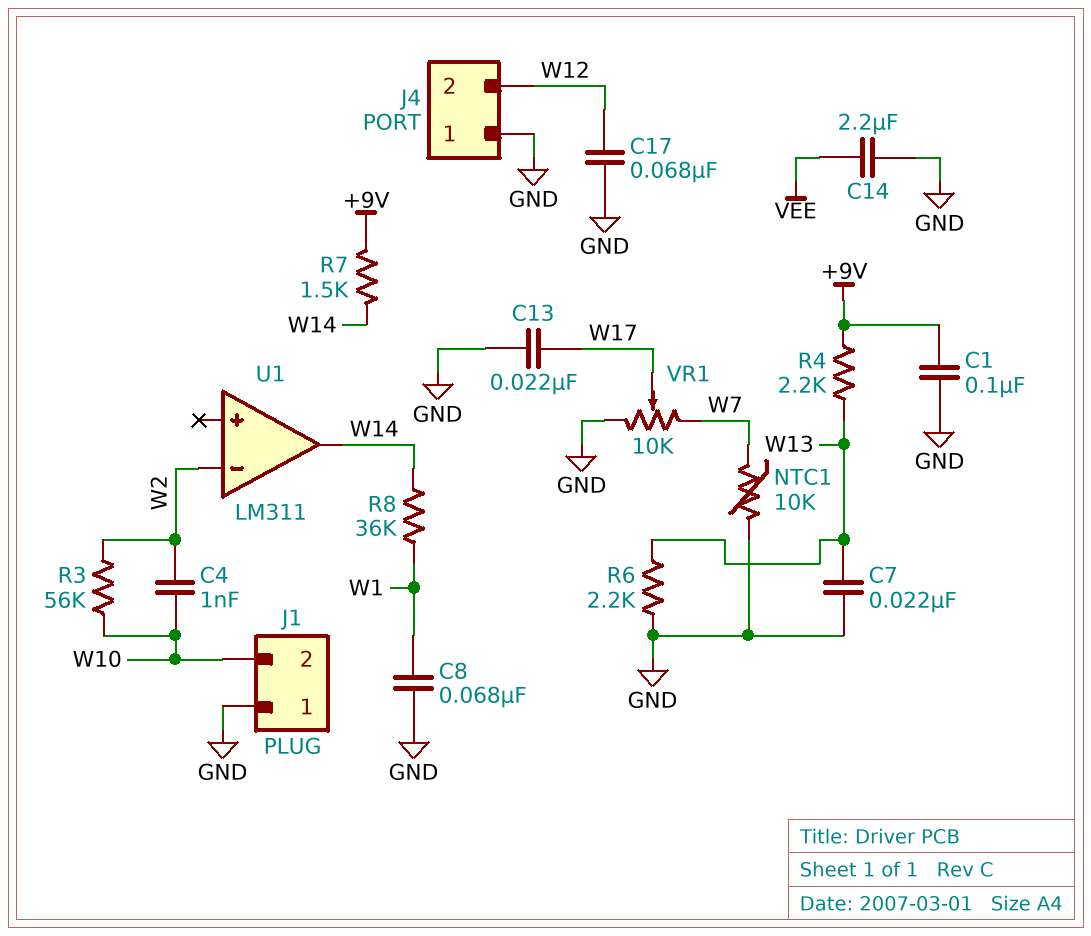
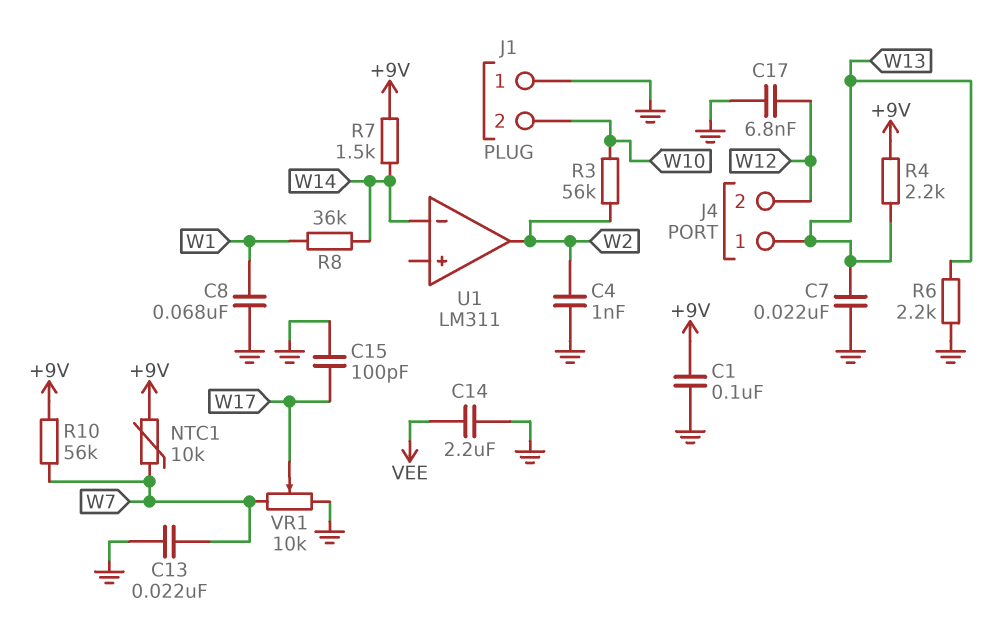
C4: 1nF (W2, W10) -> 1nF (GND, W2)
C13: 22nF (GND, W17) -> 22nF (GND, W7)
C15: none -> 100pF (GND, W17)
C17: 68nF (GND, W12) -> 6.8nF (GND, W12)
J4 pin 1: GND -> W13
NTC1: 10k (GND, W7) -> 10k (+9V, W7)
R10: none -> 56k (+9V, W7)
U1 pin in-: W2 -> W14
U1 pin out: W14 -> W2

